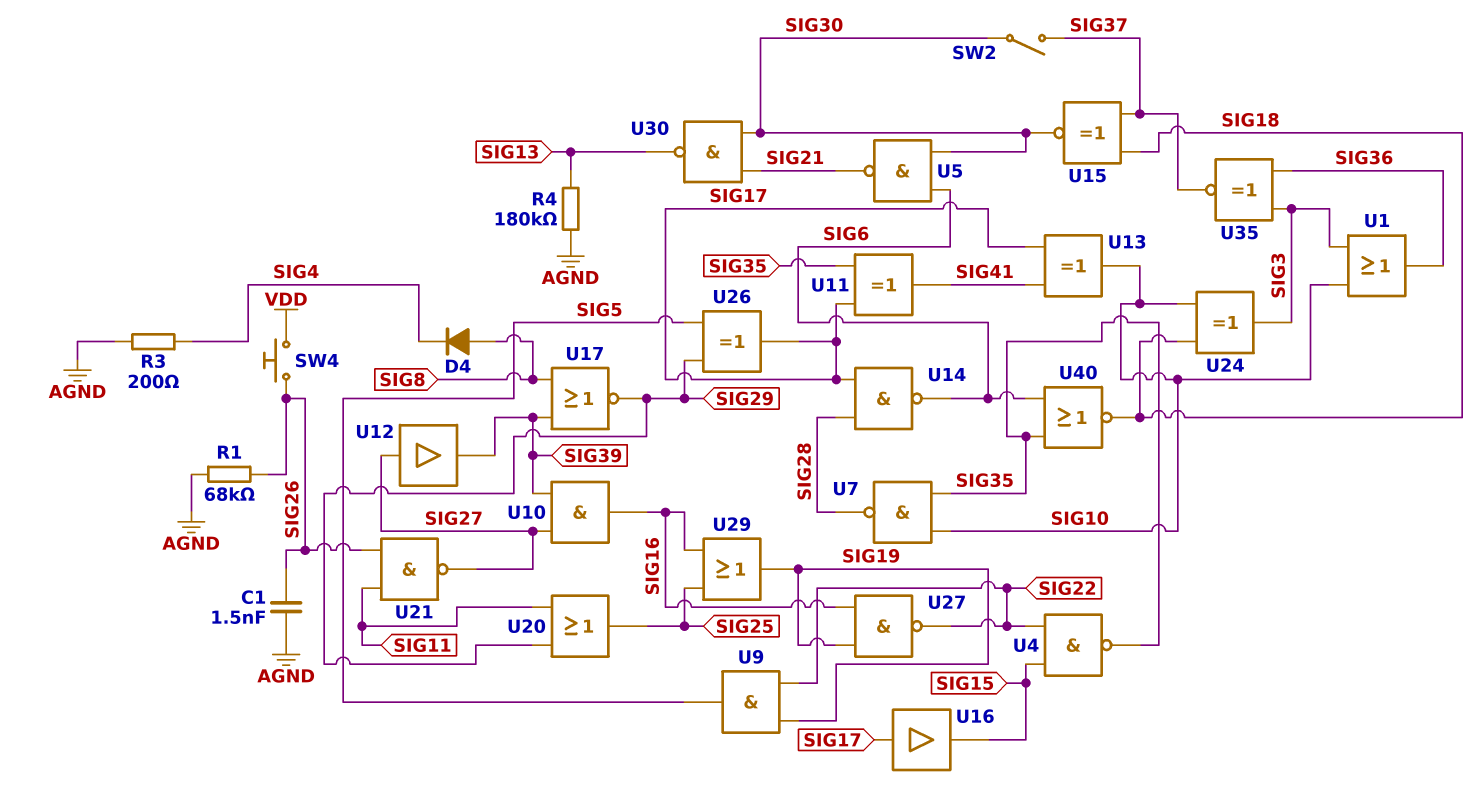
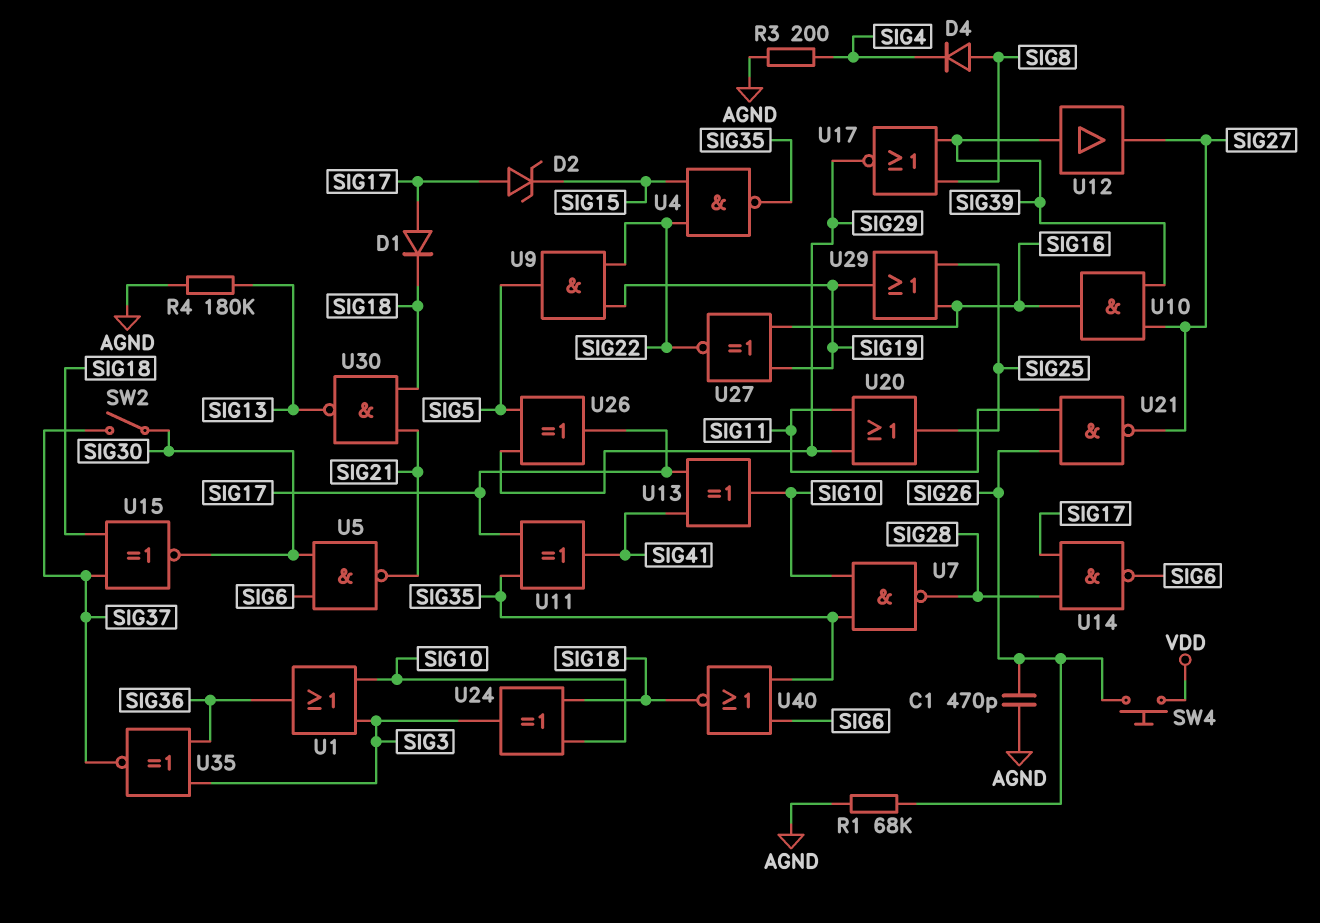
C1: 1.5nF (AGND, SIG26) -> 470pF (AGND, SIG26)
D1: none -> diode (A SIG17, K SIG18)
D2: none -> zener (A SIG17, K SIG15)
U12: buffer (in SIG27, out SIG39) -> buffer (in SIG39, out SIG27)
U16: buffer (in SIG17, out SIG15) -> none
U27: NAND (in SIG16, in SIG19, out SIG22) -> XNOR (in SIG16, in SIG19, out SIG22)
U30: NAND (in SIG21, in SIG30, out SIG13) -> NAND (in SIG18, in SIG21, out SIG13)

